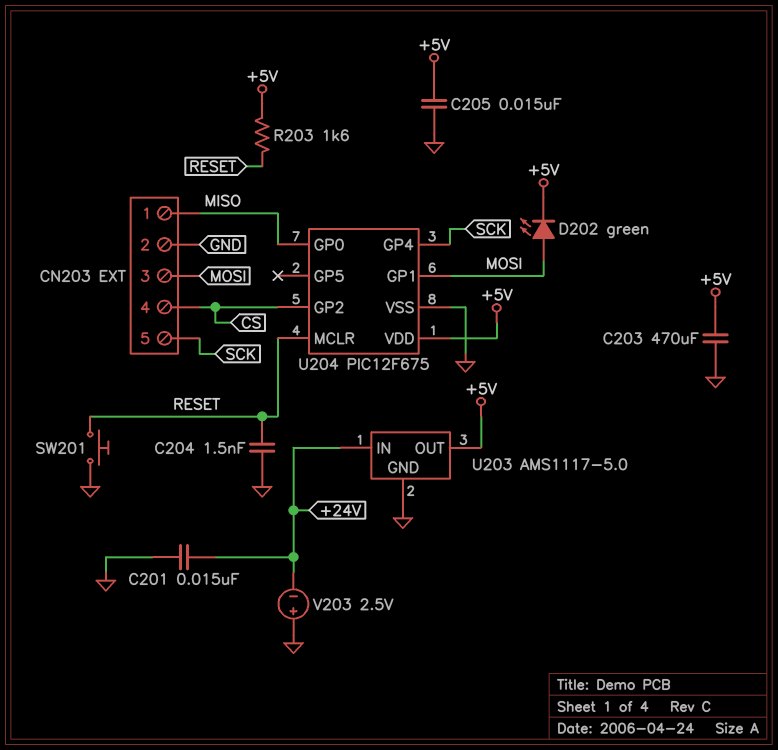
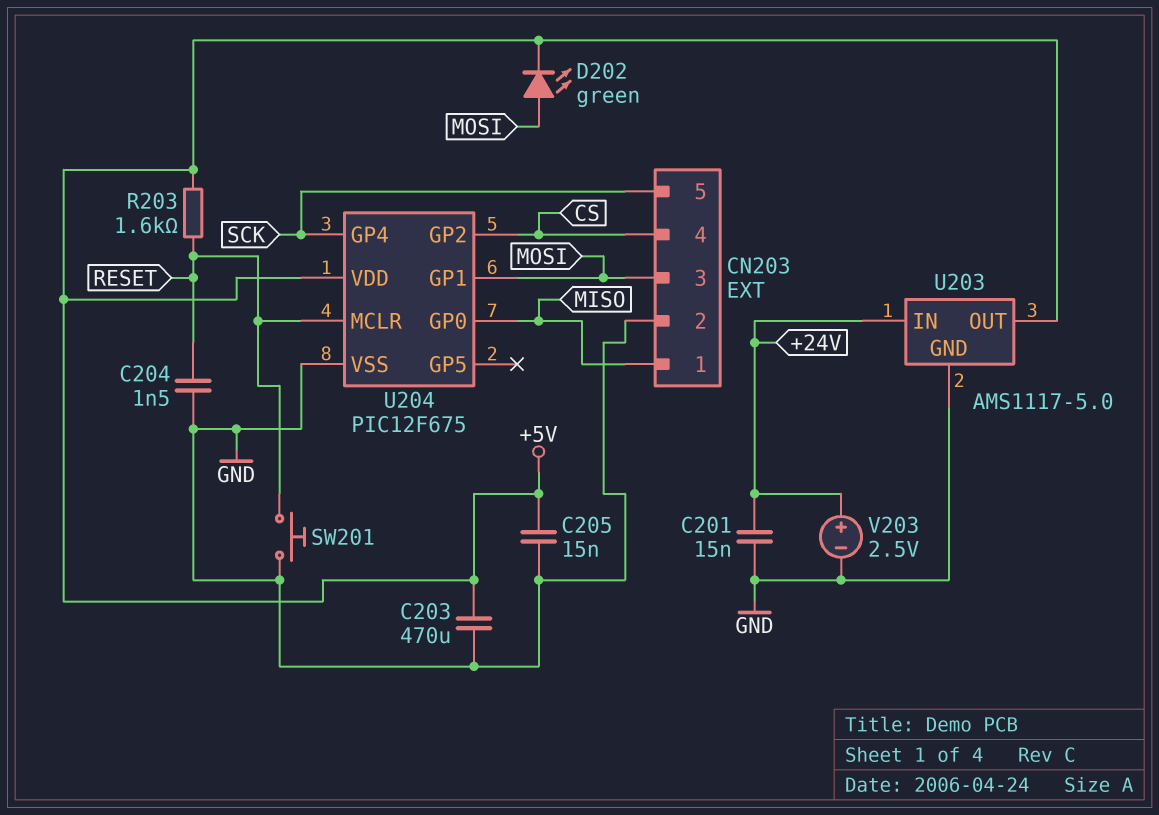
V203: 2.5V (plus GND, minus +24V) -> 2.5V (plus +24V, minus GND)

